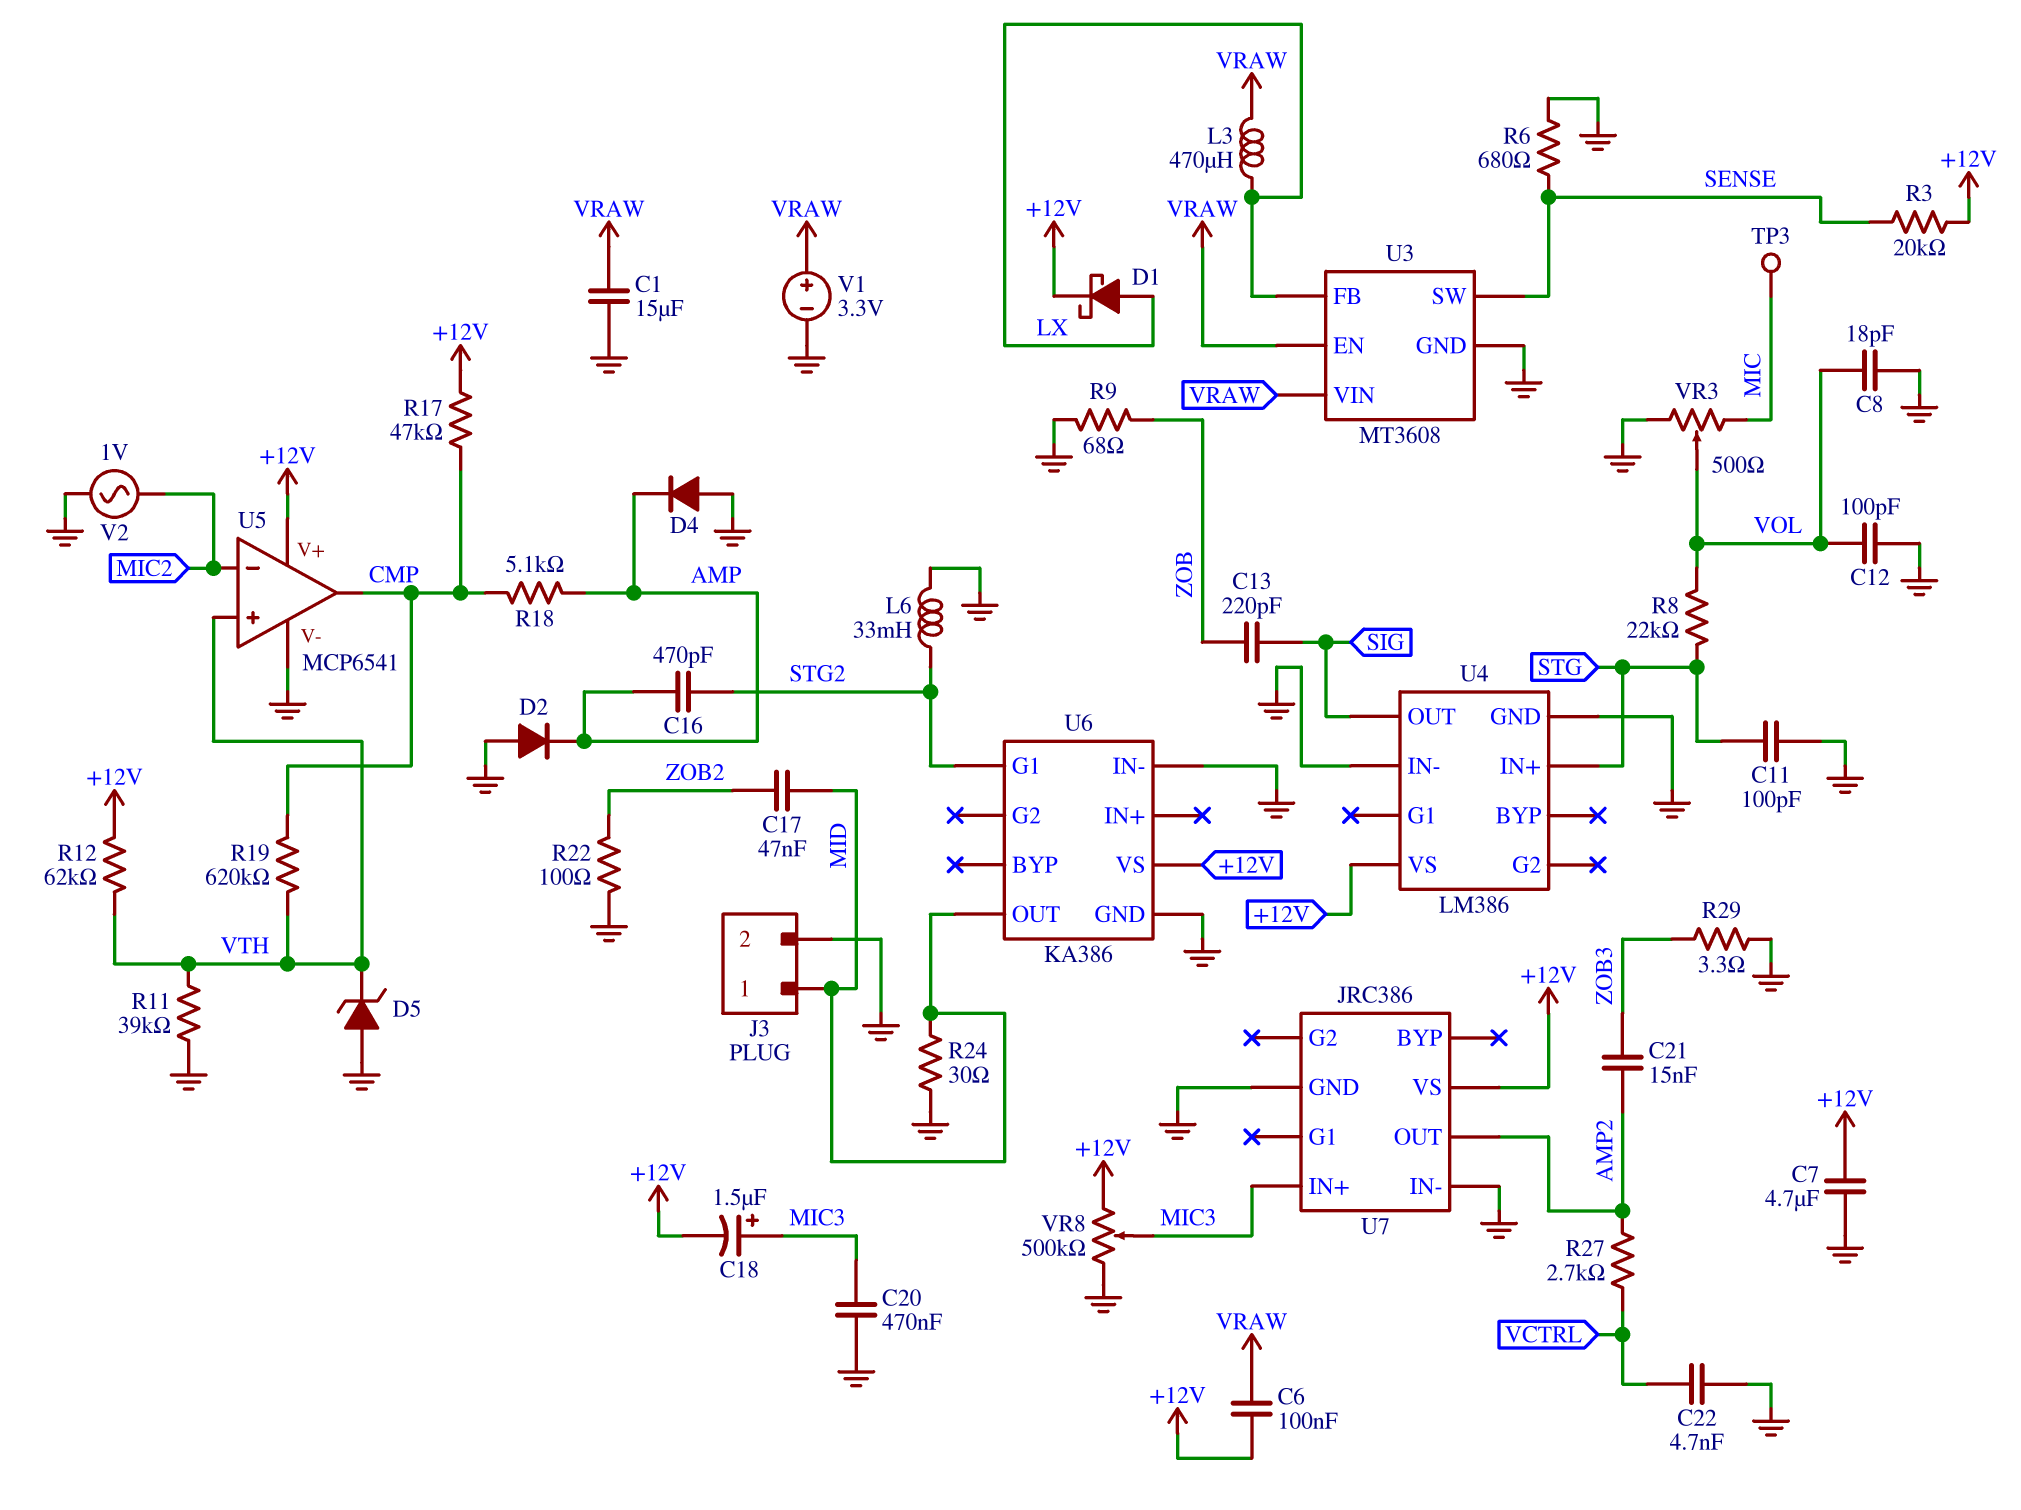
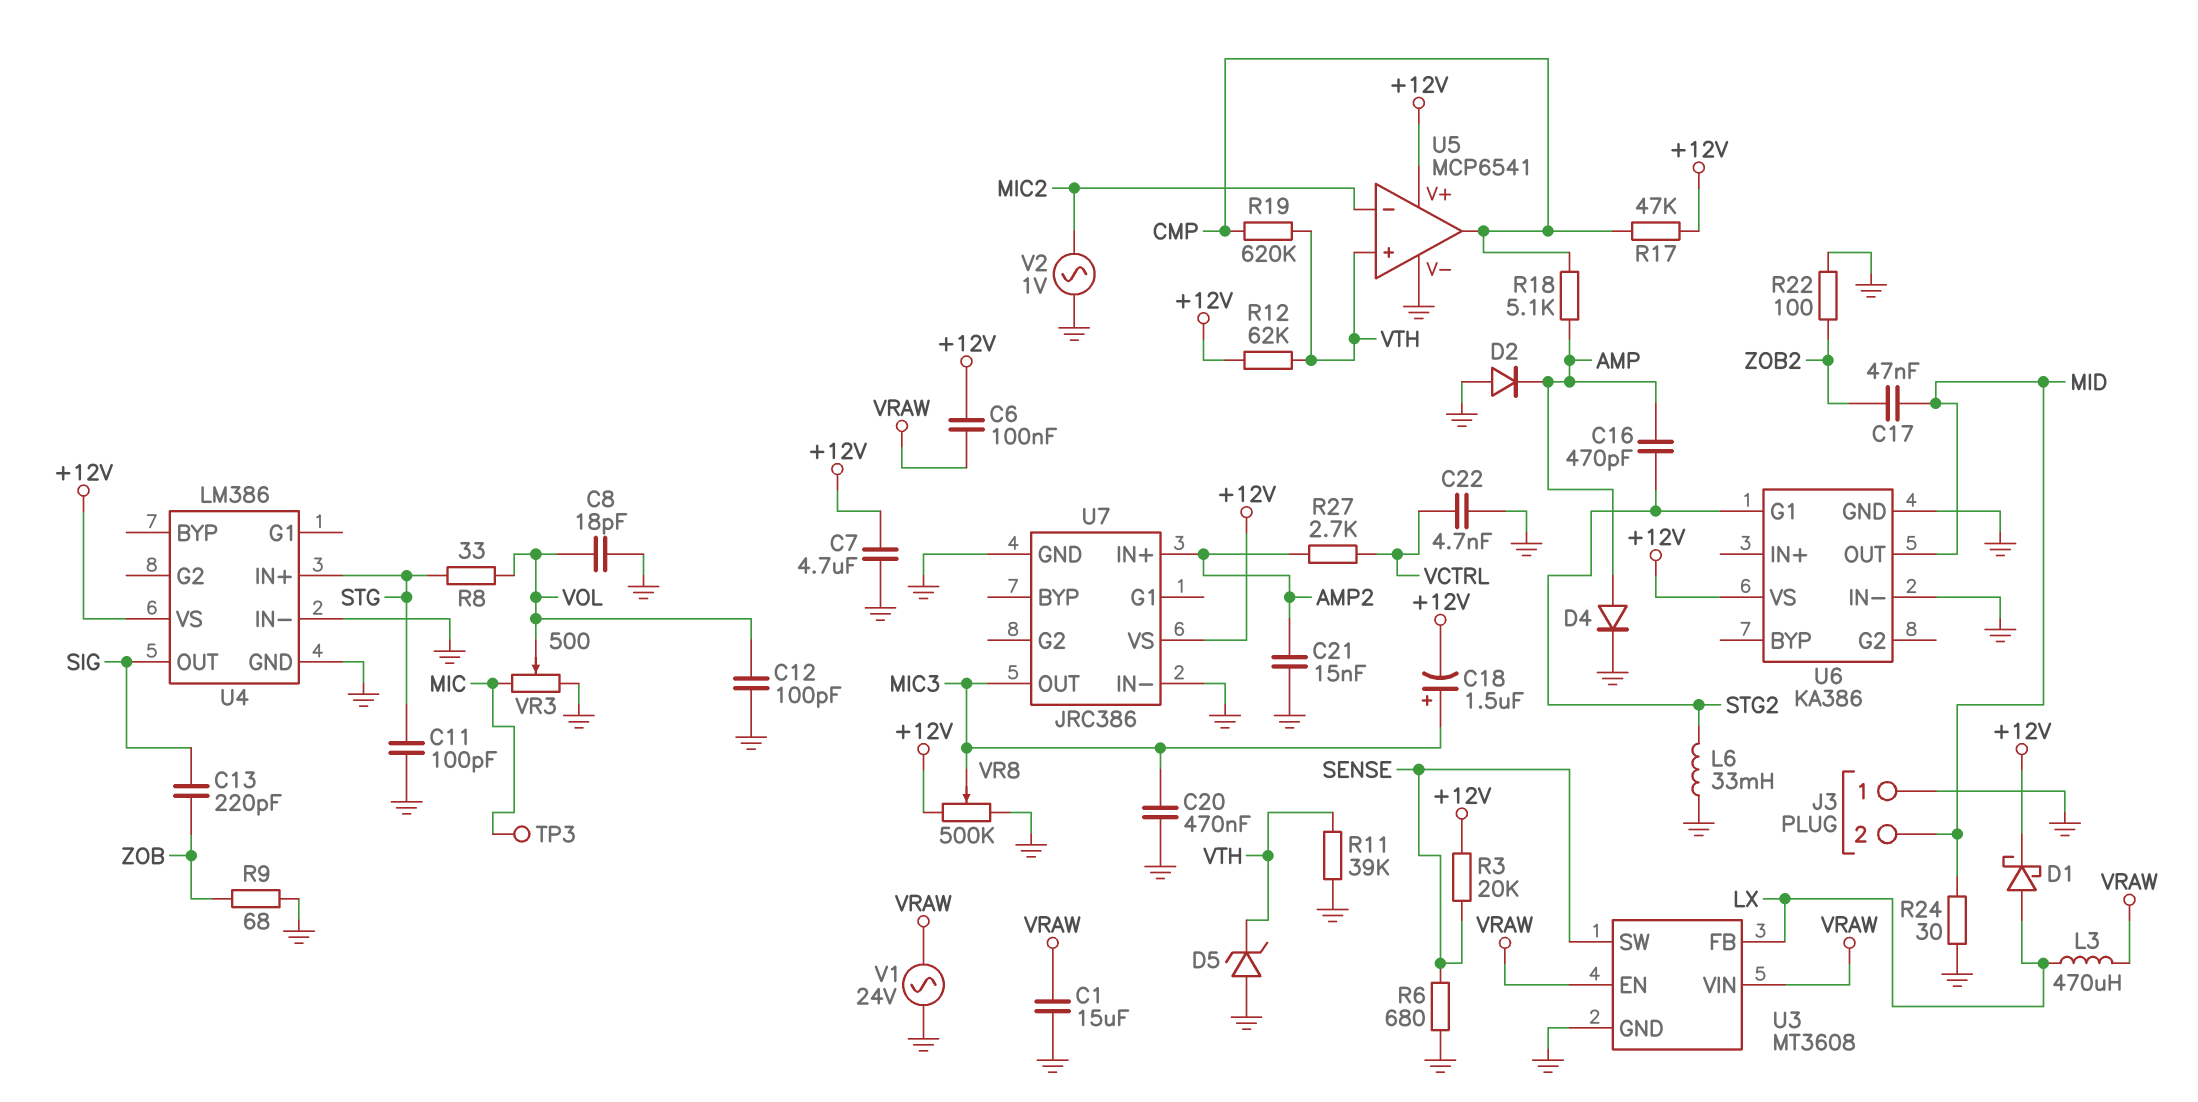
C21: 15nF (AMP2, ZOB3) -> 15nF (AMP2, GND)
D4: diode (A GND, K AMP) -> diode (A AMP, K GND)
J3 pin 1: MID -> GND
J3 pin 2: GND -> MID
R8: 22k (STG, VOL) -> 33 (STG, VOL)
R29: 3.3 (GND, ZOB3) -> none
U7 pin IN+: MIC3 -> AMP2
U7 pin OUT: AMP2 -> MIC3
V1: 3.3V (plus VRAW, minus GND) -> AC 24V (GND, VRAW)

